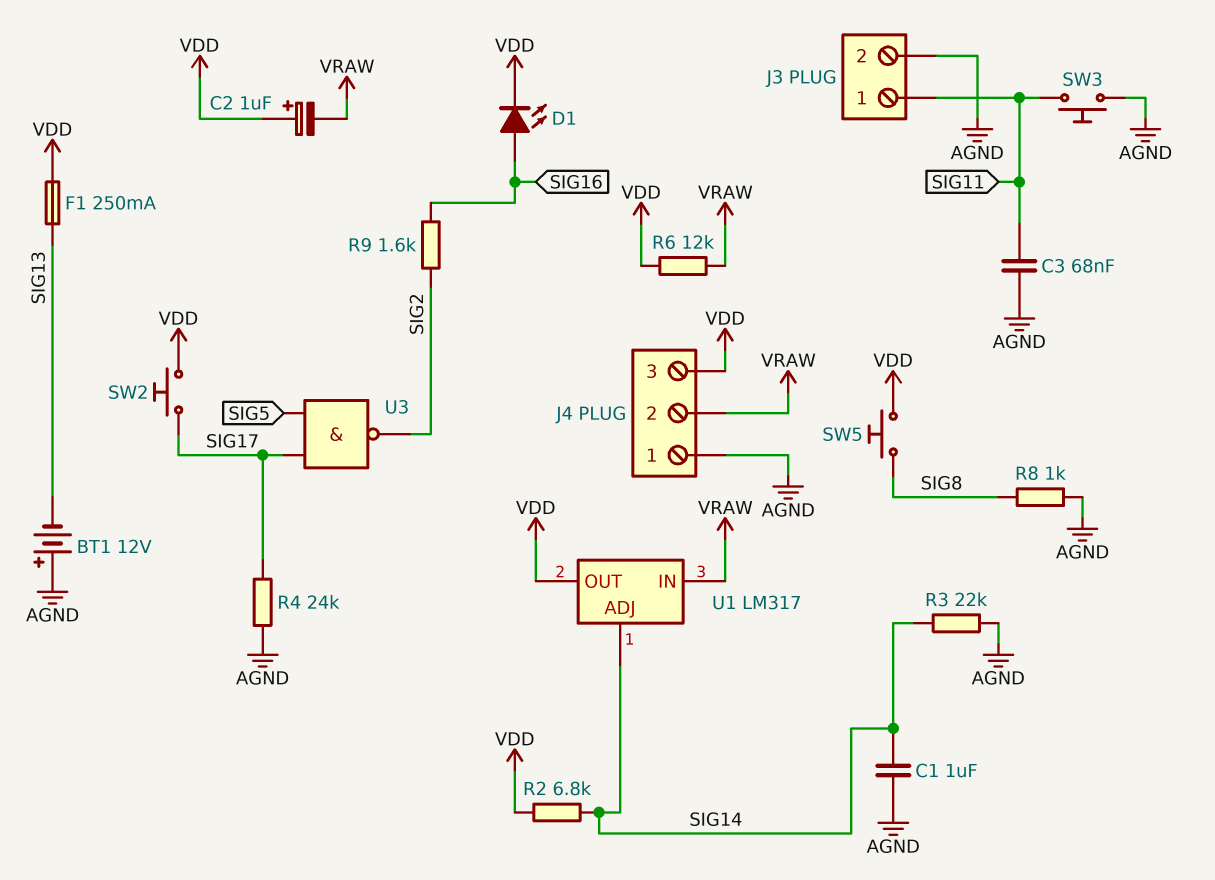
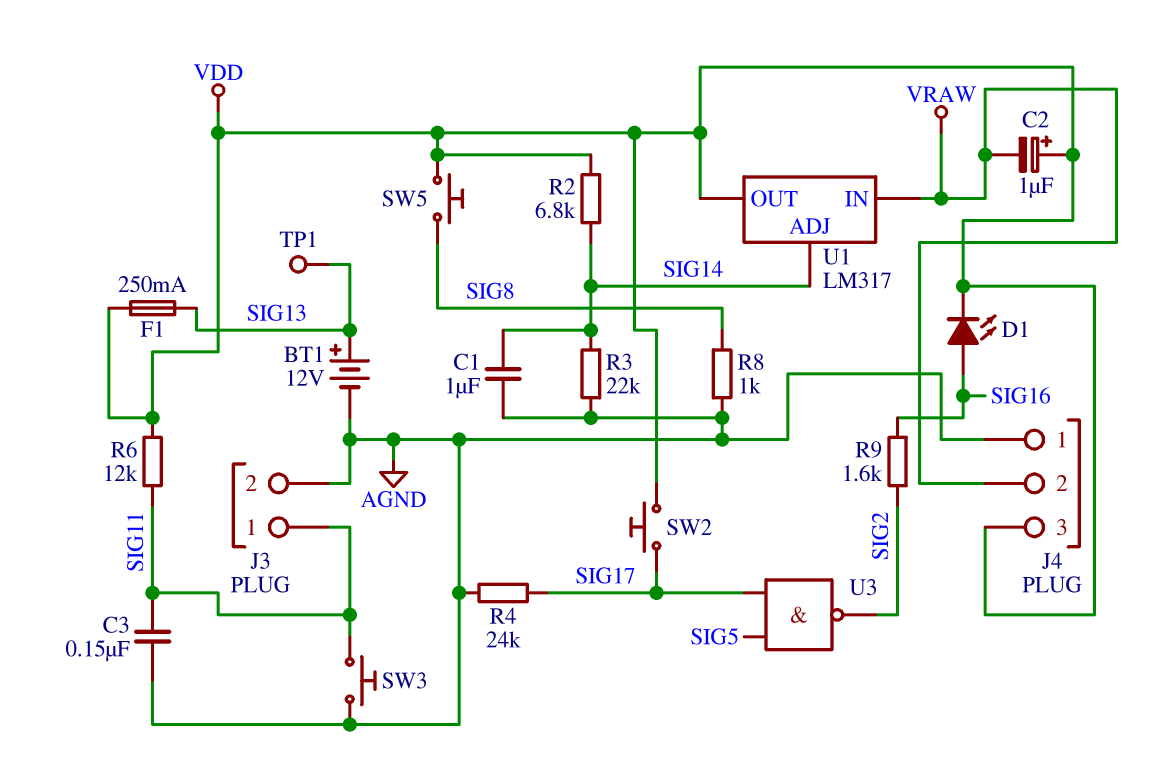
BT1: 12V (plus AGND, minus SIG13) -> 12V (plus SIG13, minus AGND)
C3: 68nF (AGND, SIG11) -> 150nF (AGND, SIG11)
R6: 12k (VDD, VRAW) -> 12k (SIG11, VDD)
TP1: none -> test point (SIG13)

